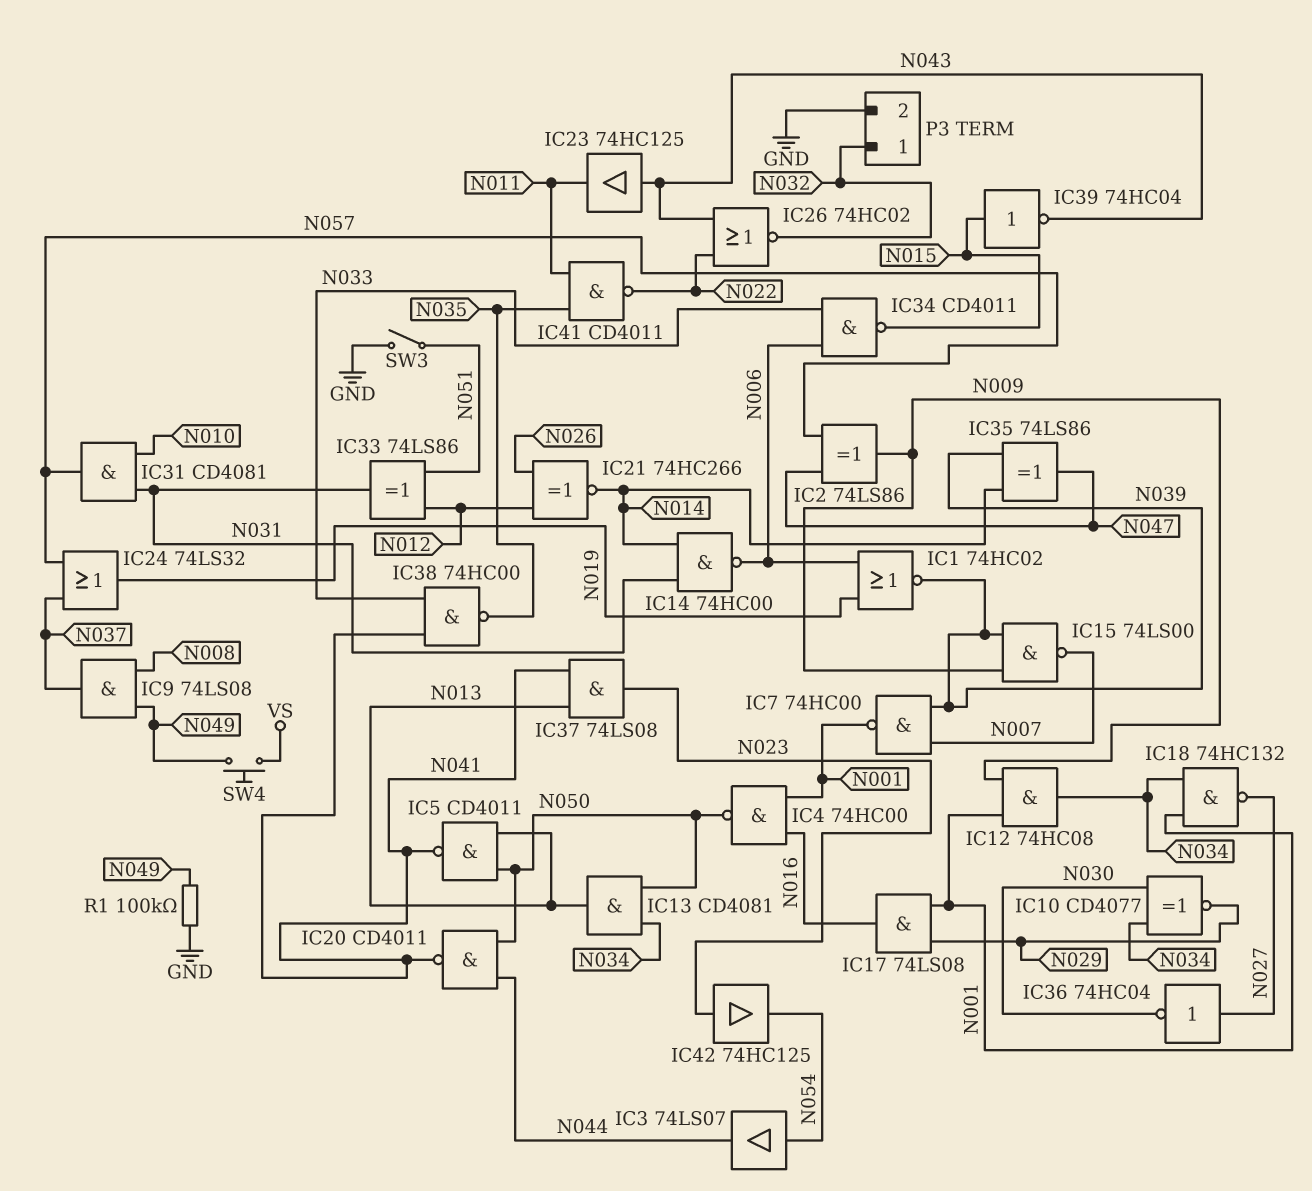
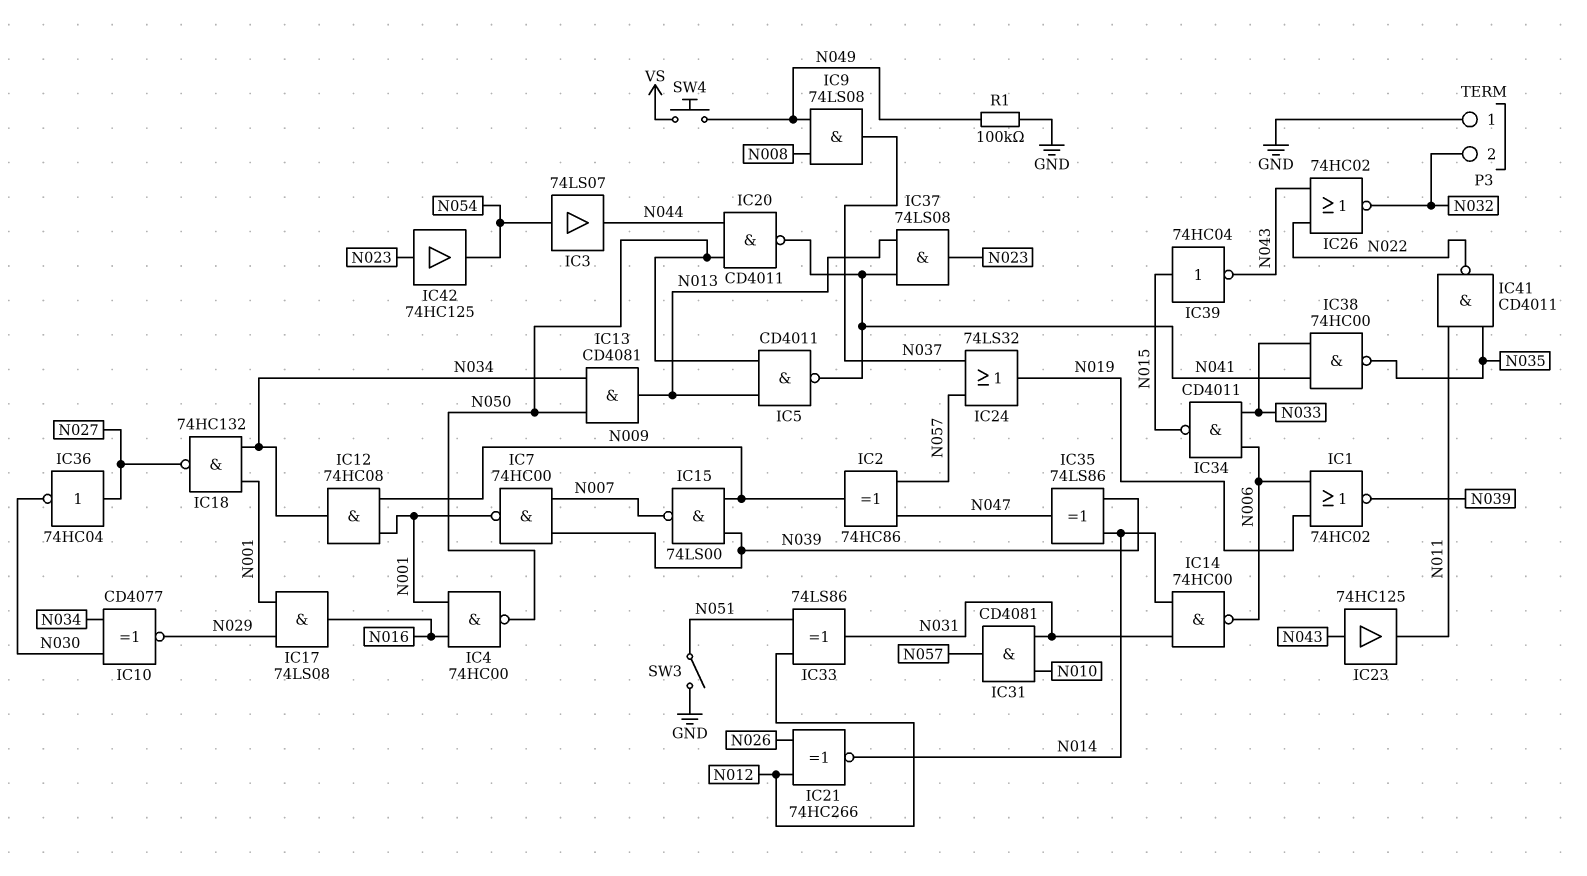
IC2: XOR 74LS86 (in N047, in N057, out N009) -> XOR 74HC86 (in N047, in N057, out N009)
P3 pin 1: N032 -> GND
P3 pin 2: GND -> N032

